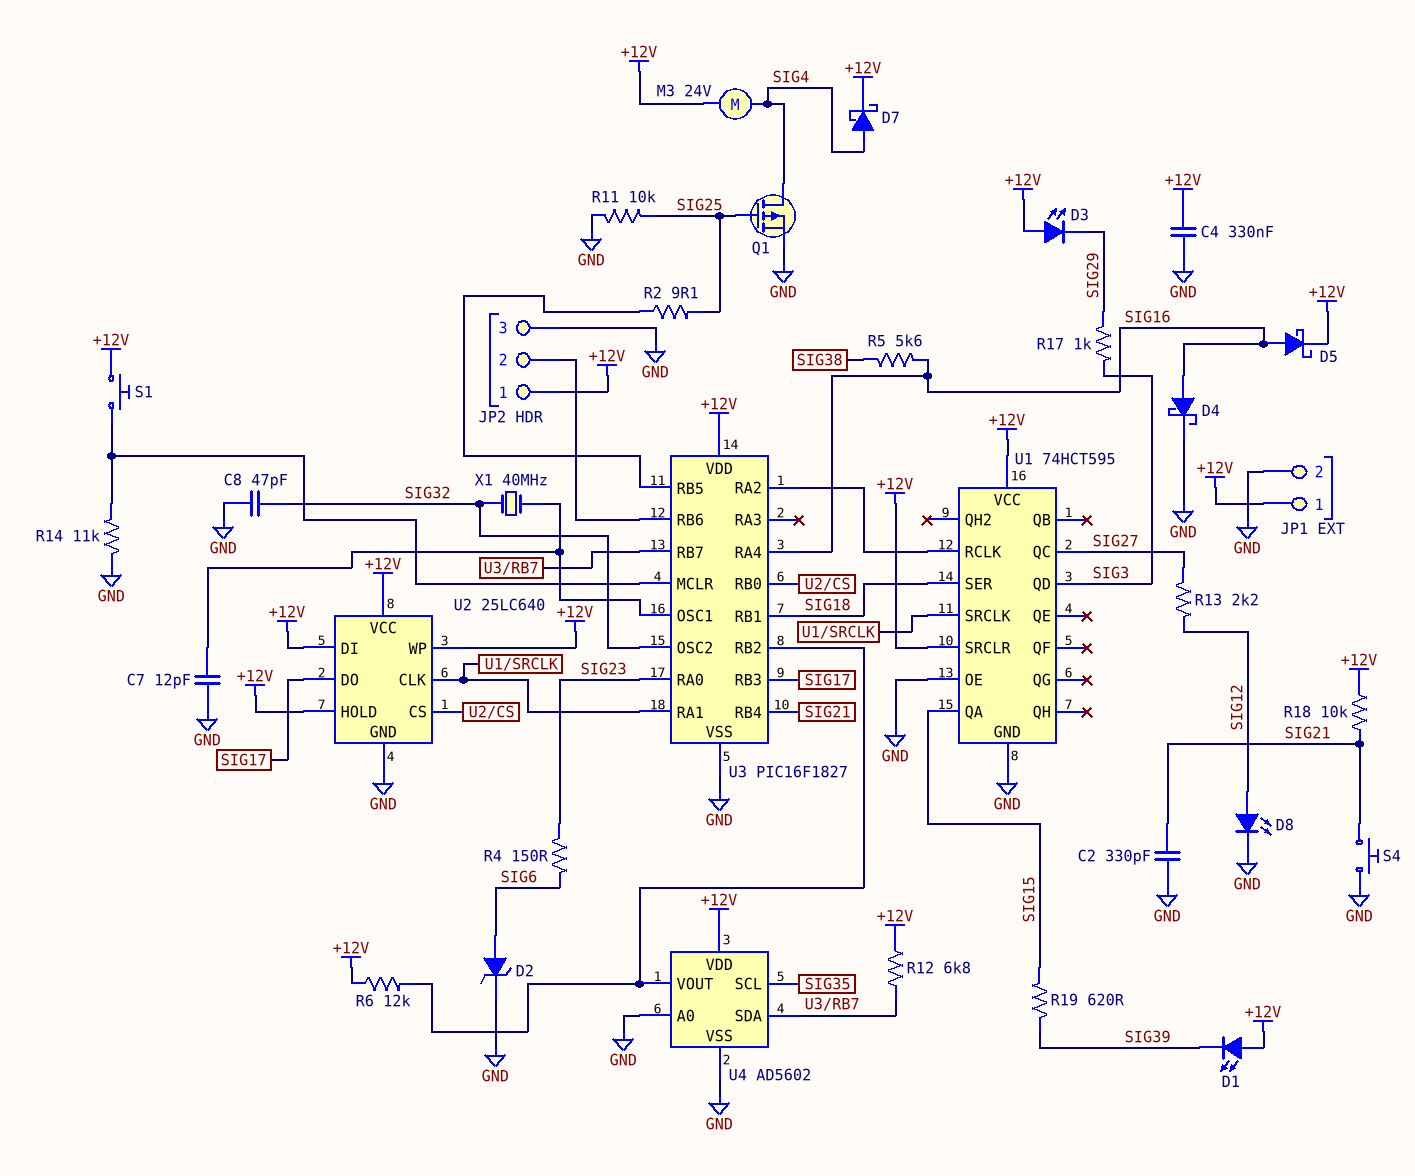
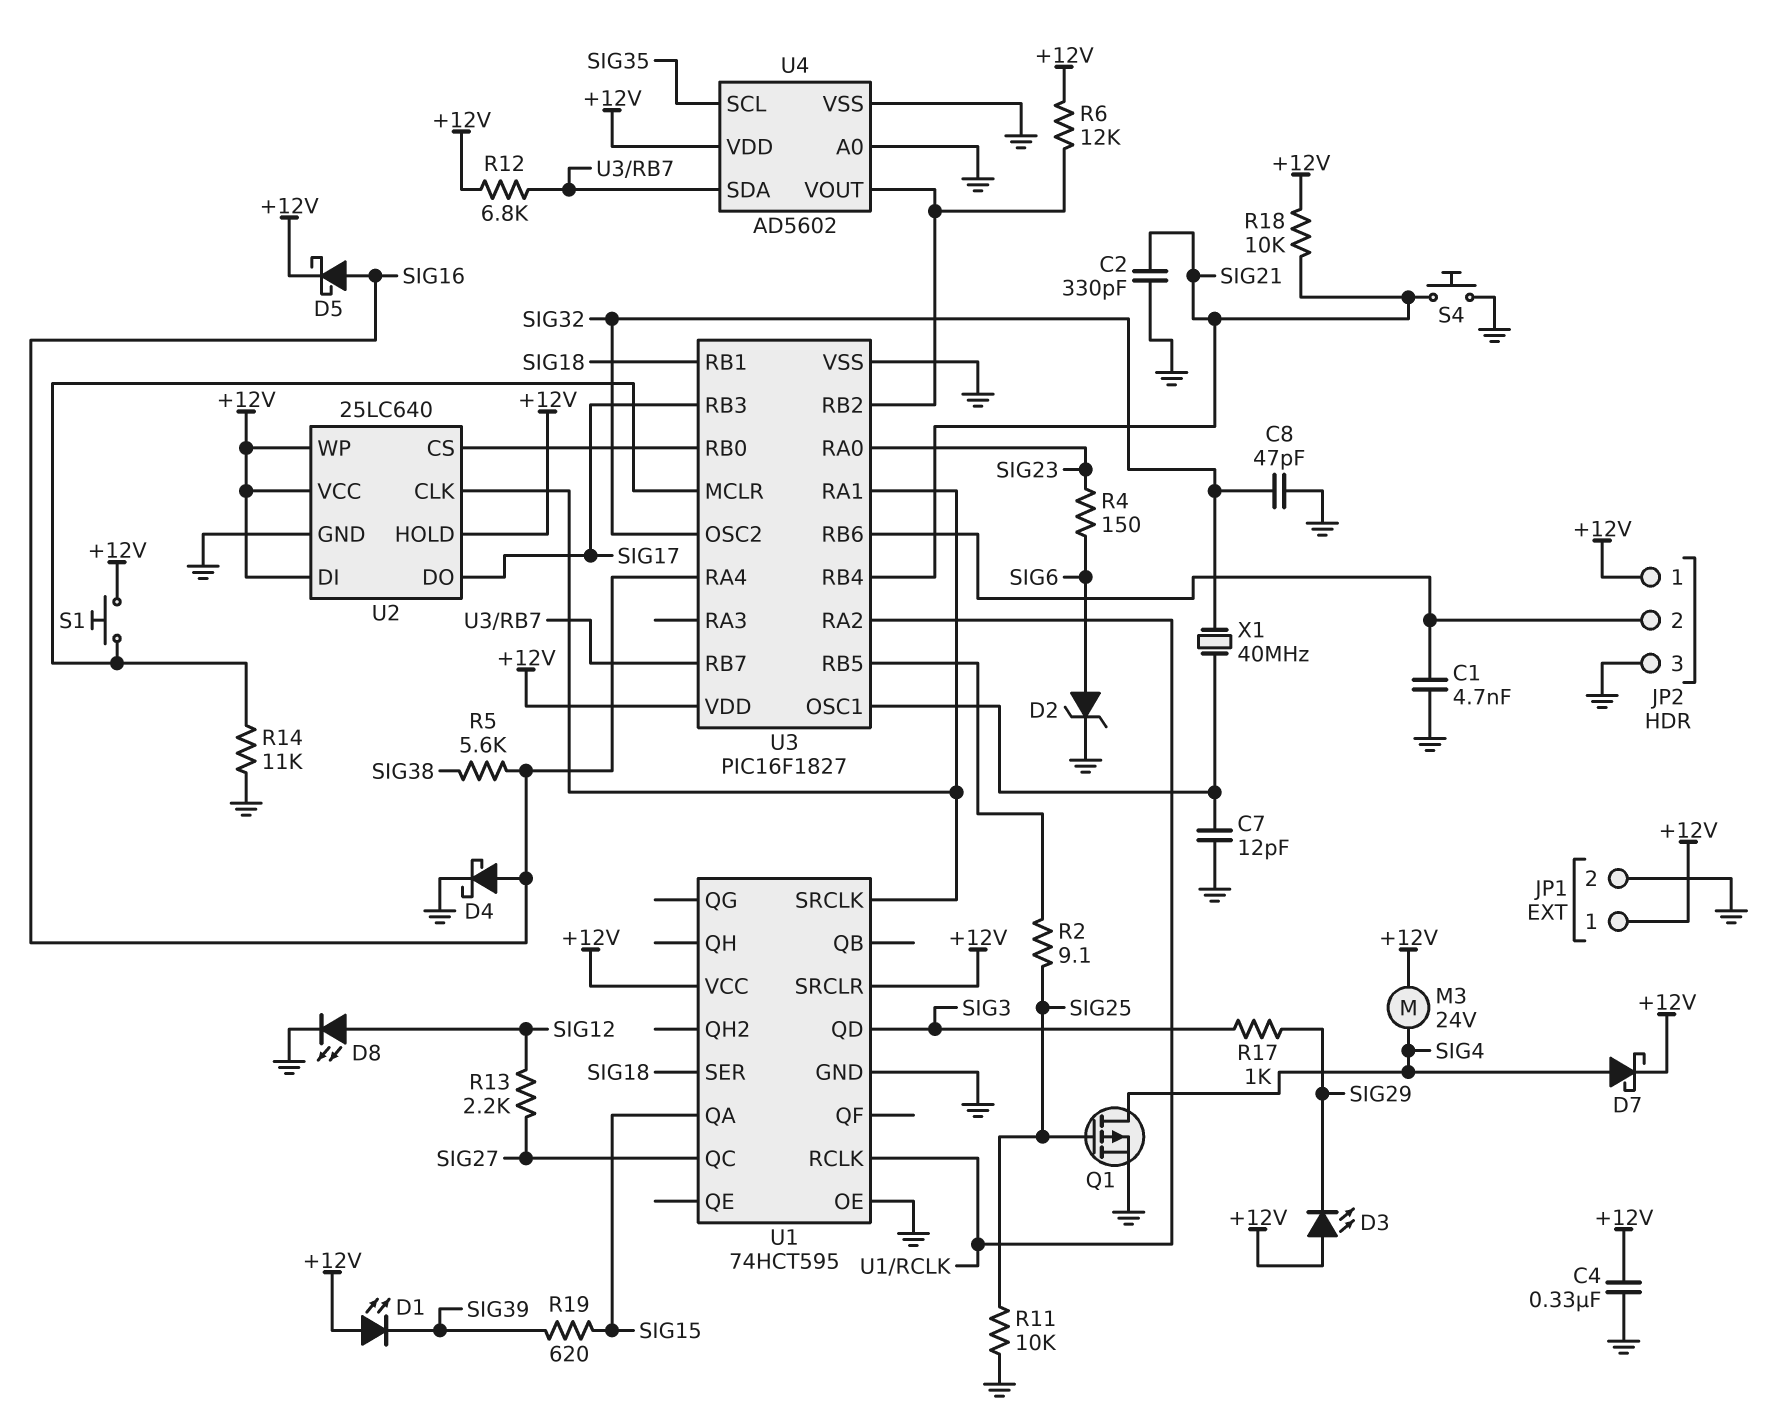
C1: none -> 4.7nF (GND, JP2/2)

